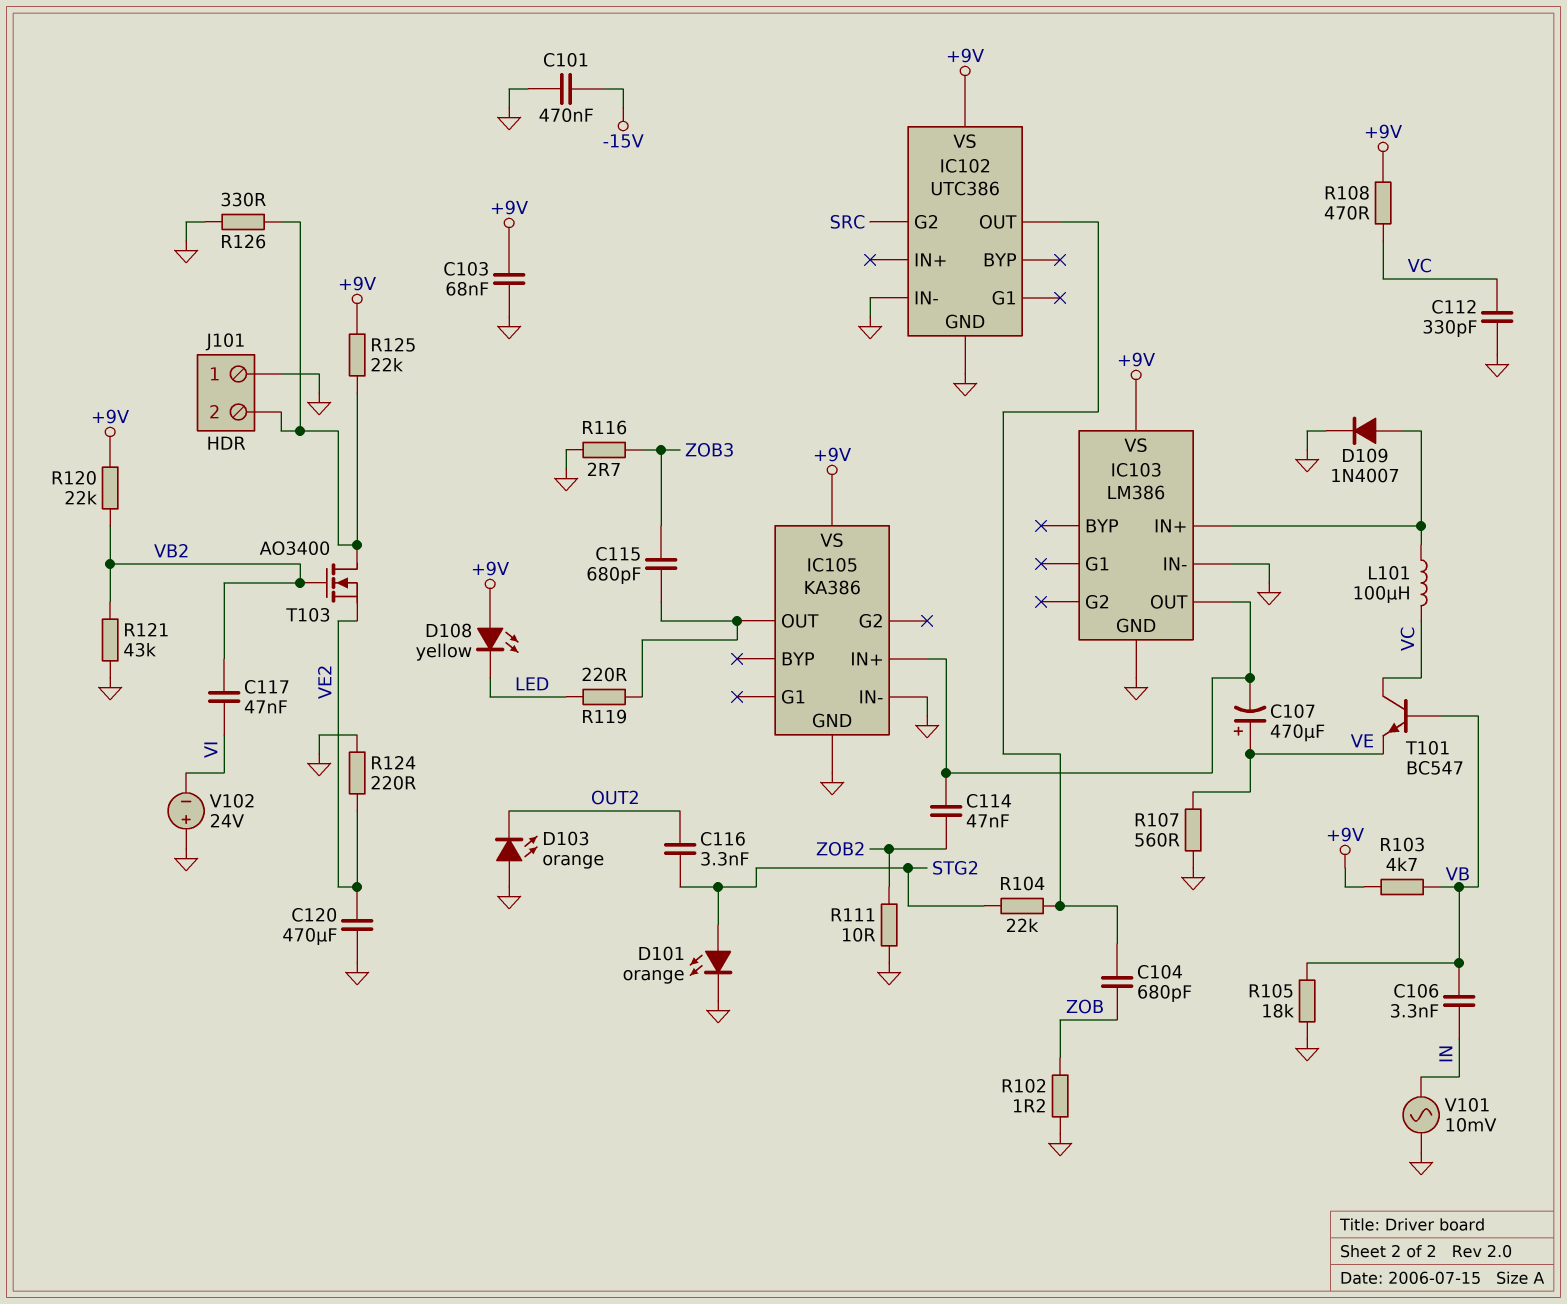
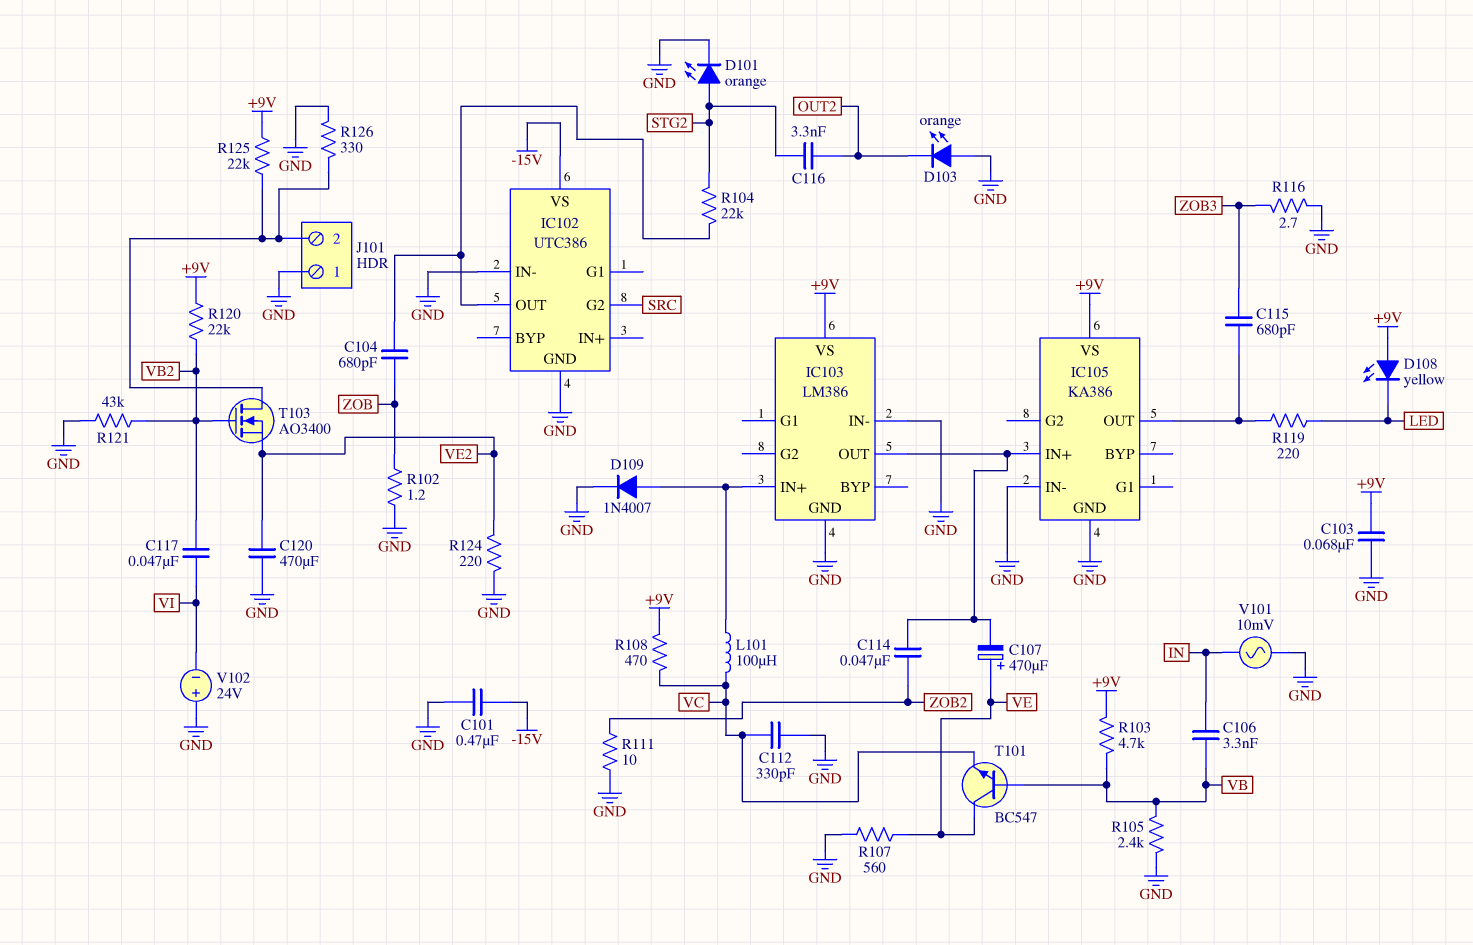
IC102 pin VS: +9V -> -15V
R105: 18k (GND, VB) -> 2.4k (GND, VB)
T101: NPN BC547 (B VB, C VC, E VE) -> NPN BC547 (B VB, C VE, E VC)

